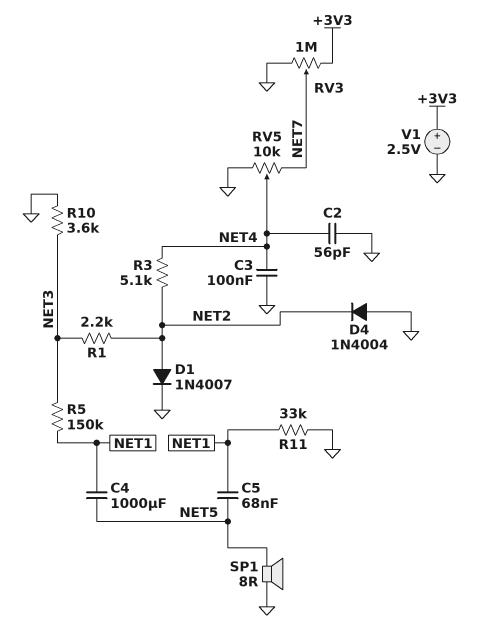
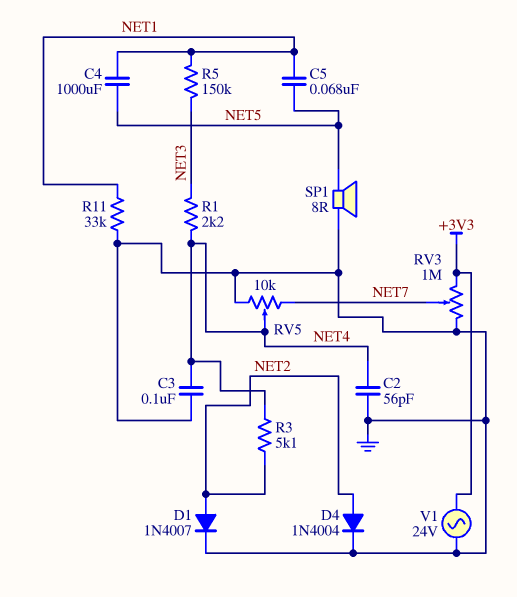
D4: diode 1N4004 (A GND, K NET2) -> diode 1N4004 (A NET2, K GND)
R1: 2.2k (NET2, NET3) -> 2.2k (NET3, NET4)
R10: 3.6k (GND, NET3) -> none
V1: 2.5V (plus +3V3, minus GND) -> AC 24V (+3V3, GND)

